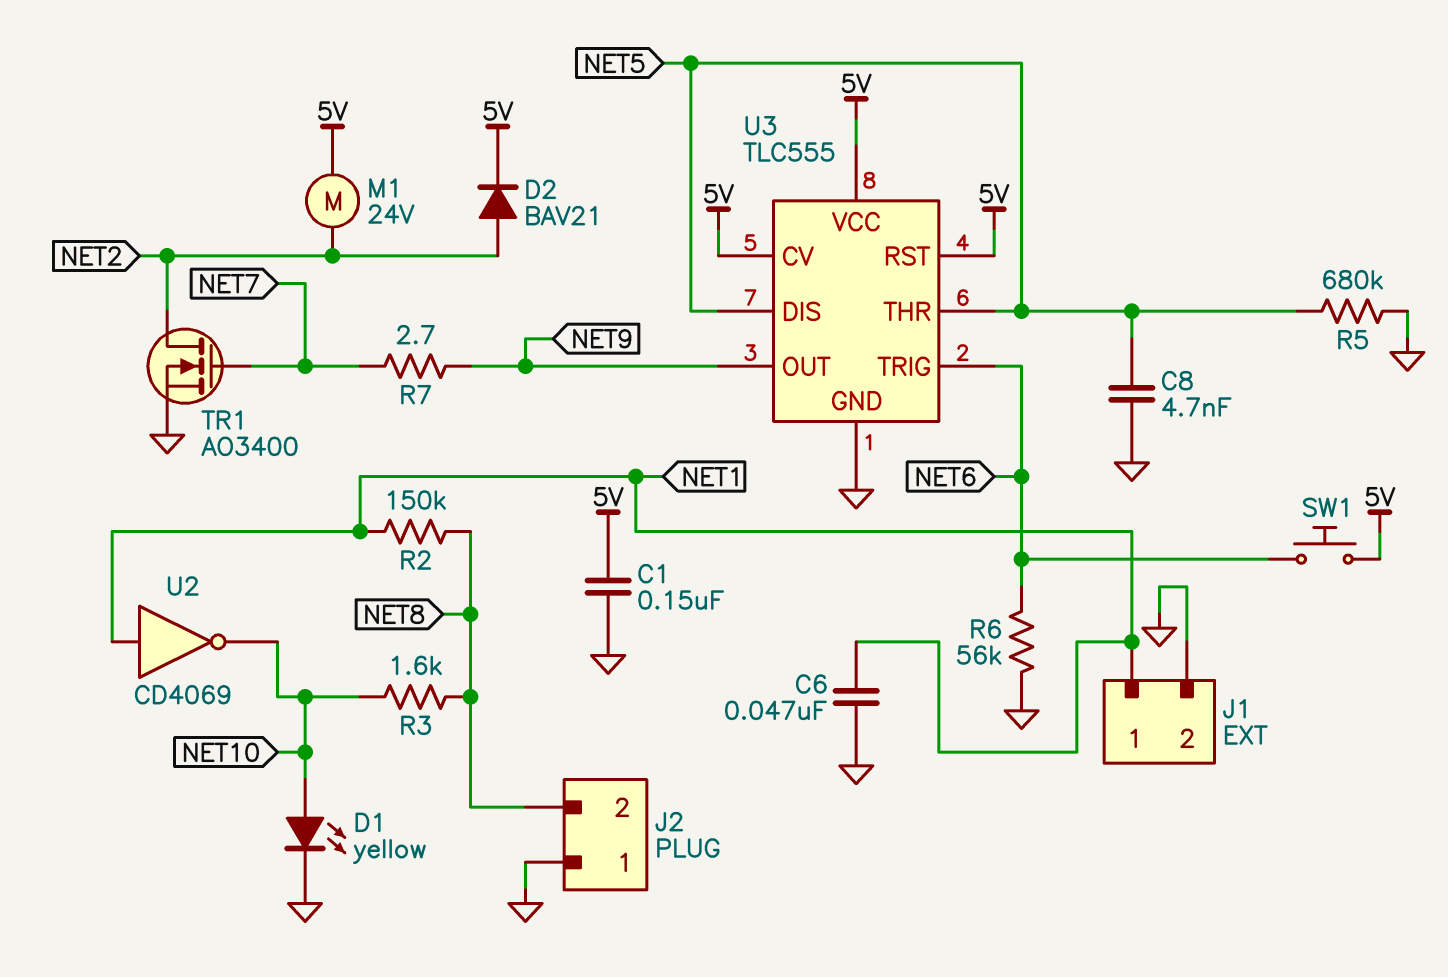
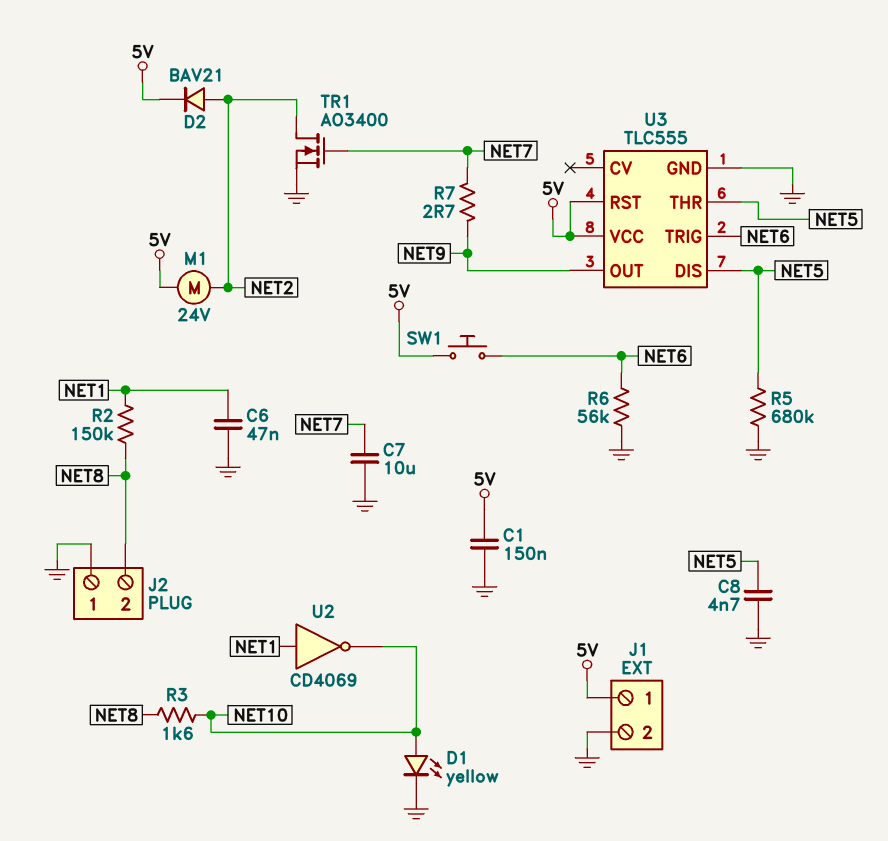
C7: none -> 10uF (GND, NET7)
J1 pin 1: NET1 -> 5V
U3 pin CV: 5V -> none

